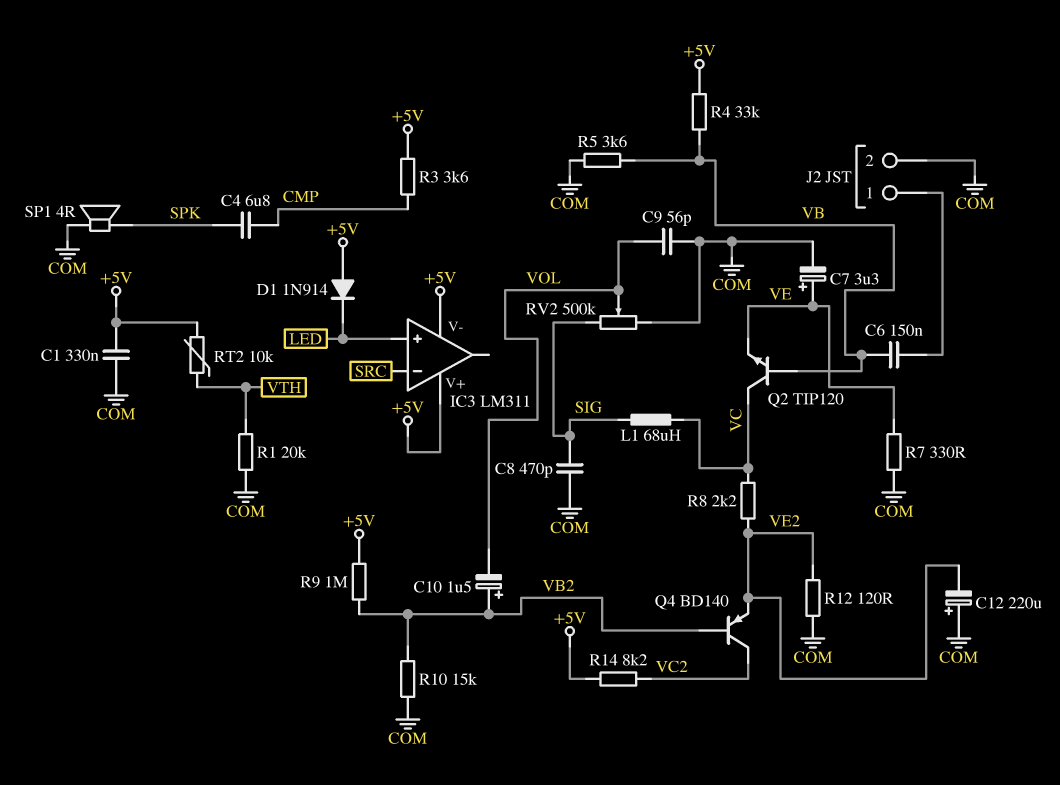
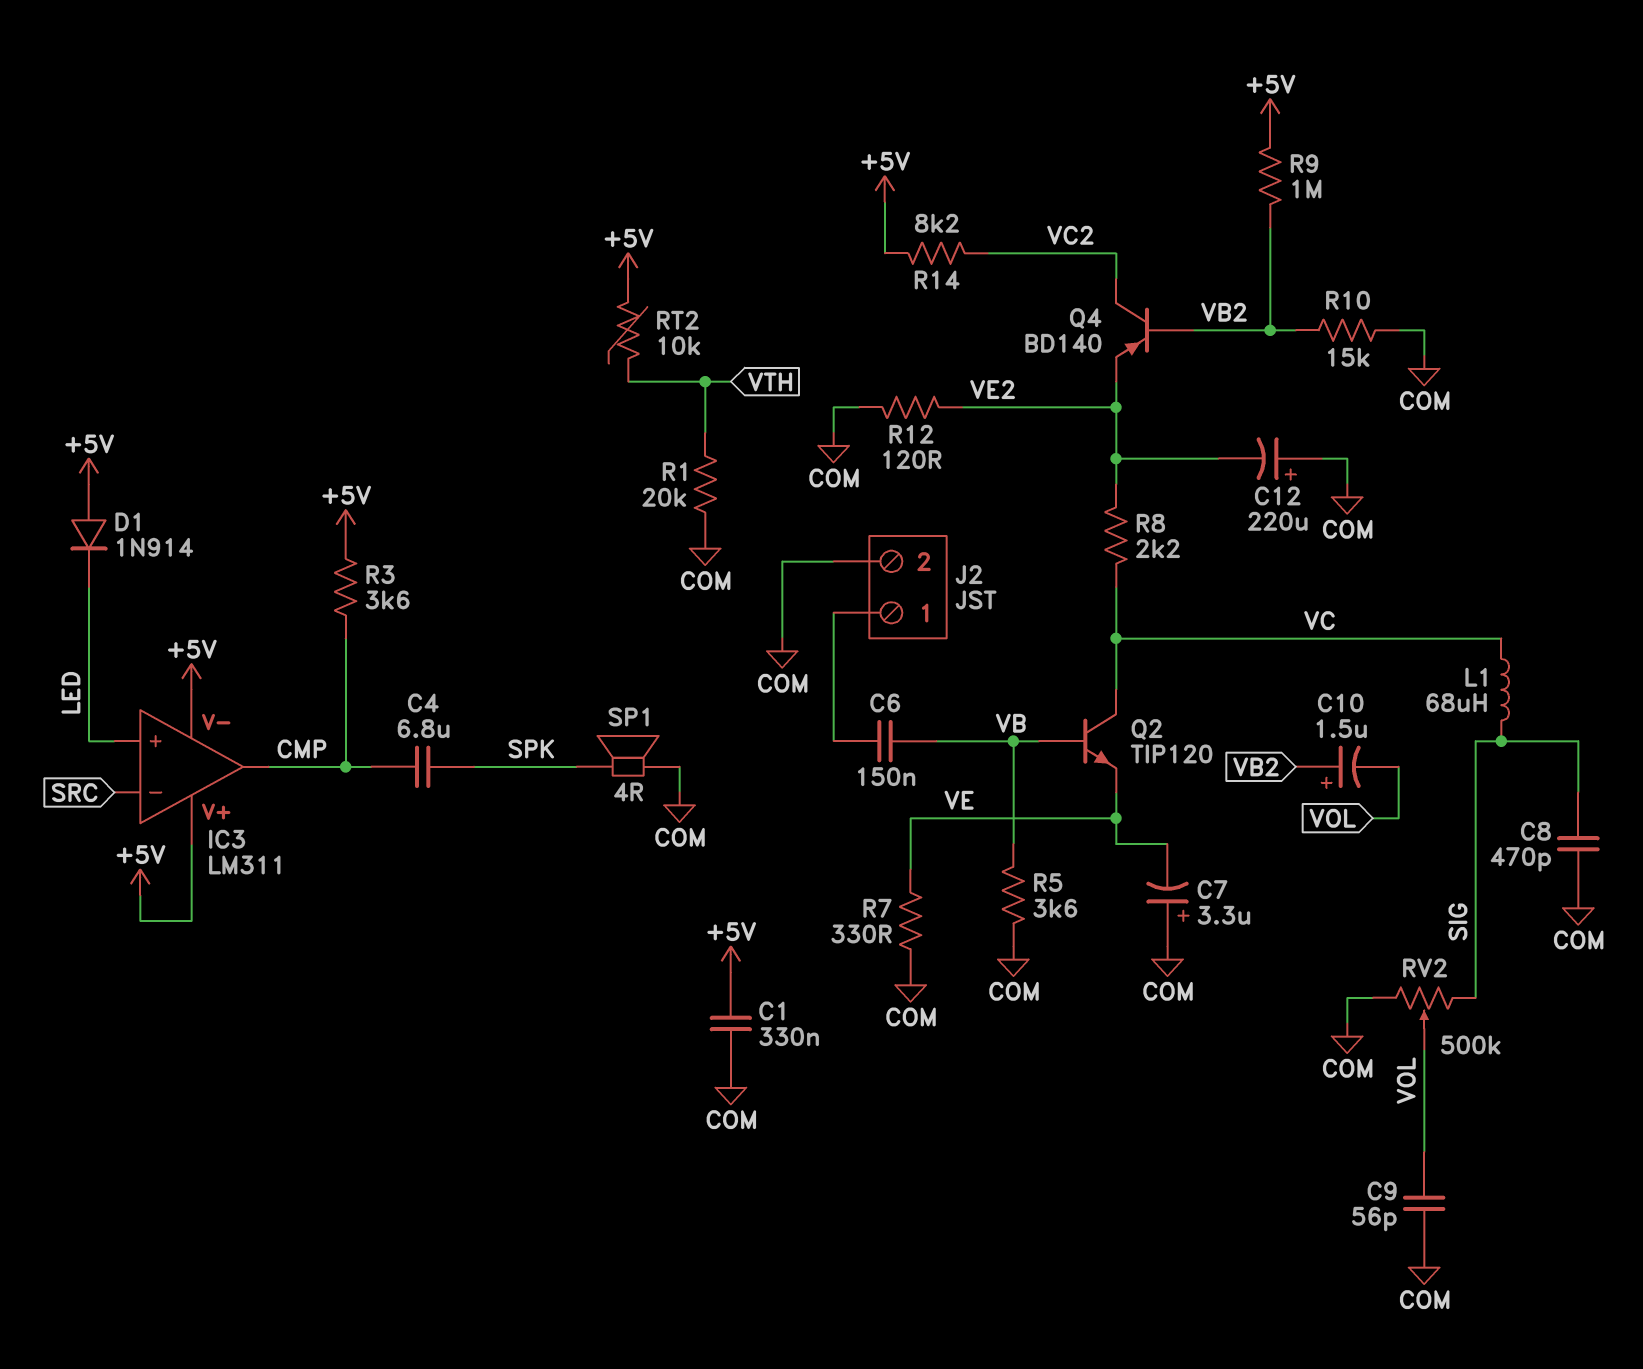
C7: 3.3uF (plus VE, minus COM) -> 3.3uF (plus COM, minus VE)
IC3 pin out: none -> CMP
R4: 33k (+5V, VB) -> none

